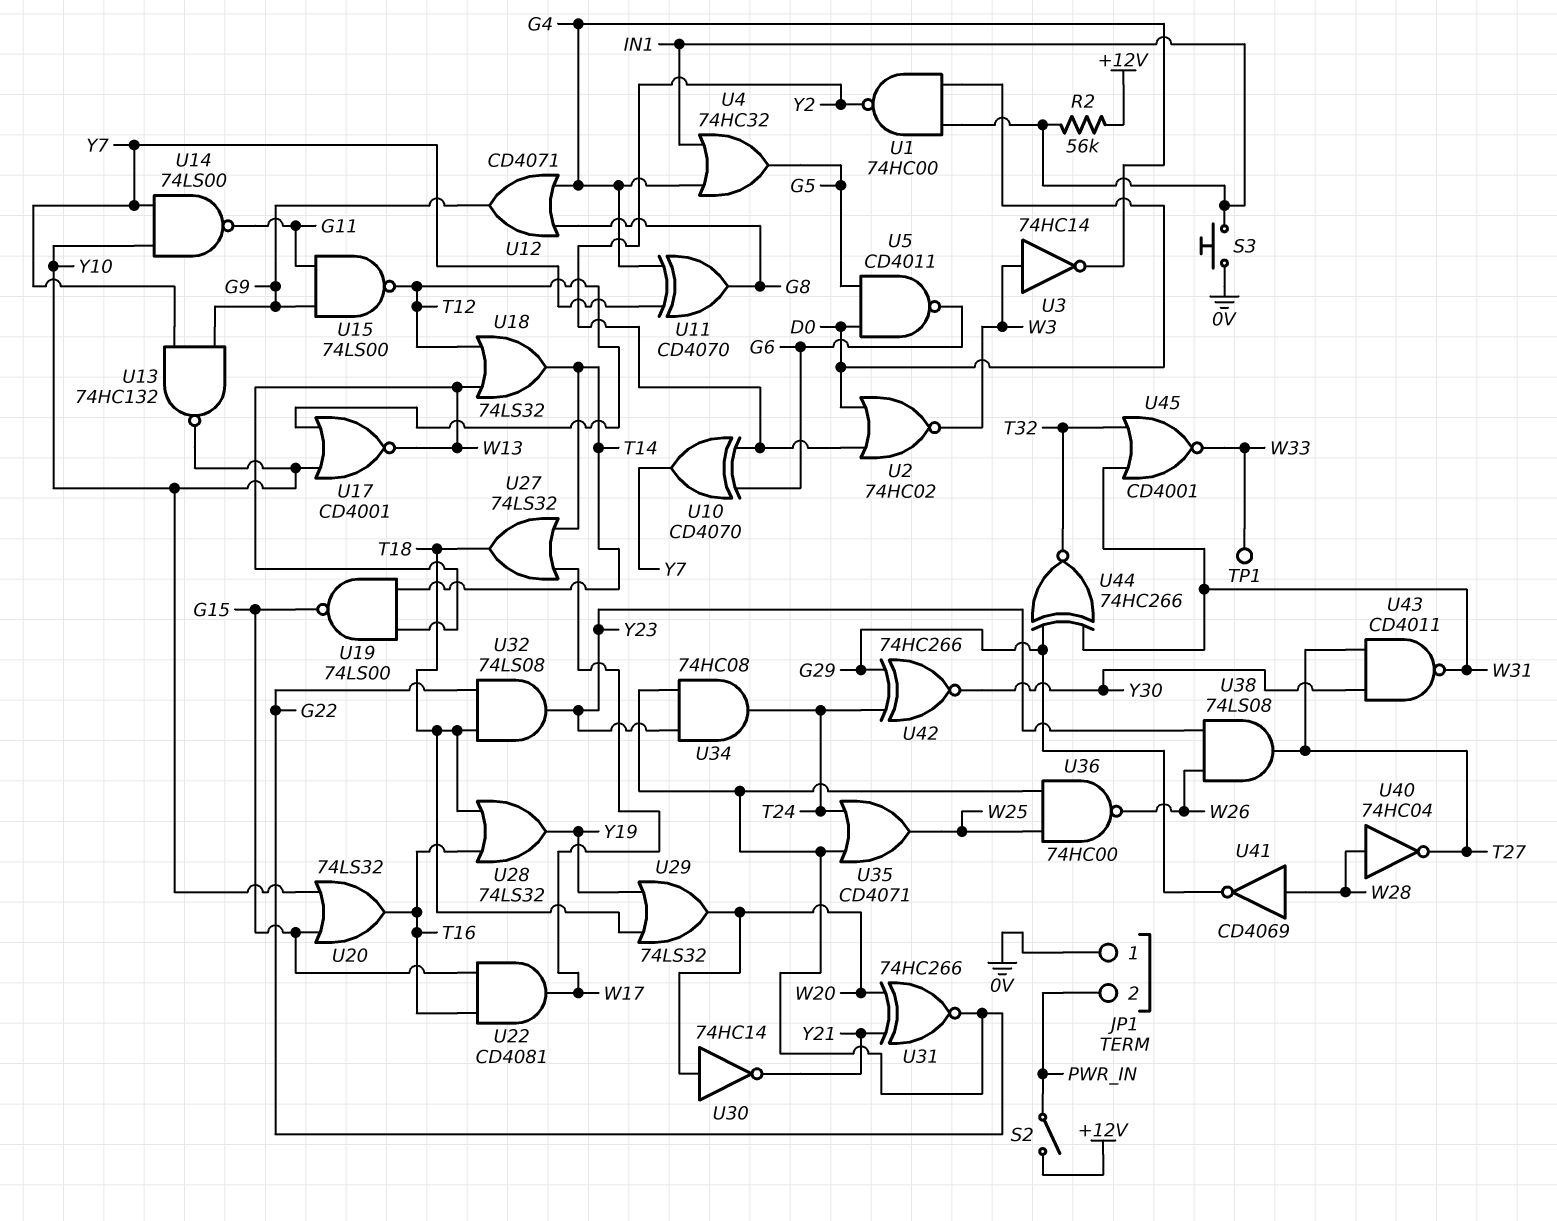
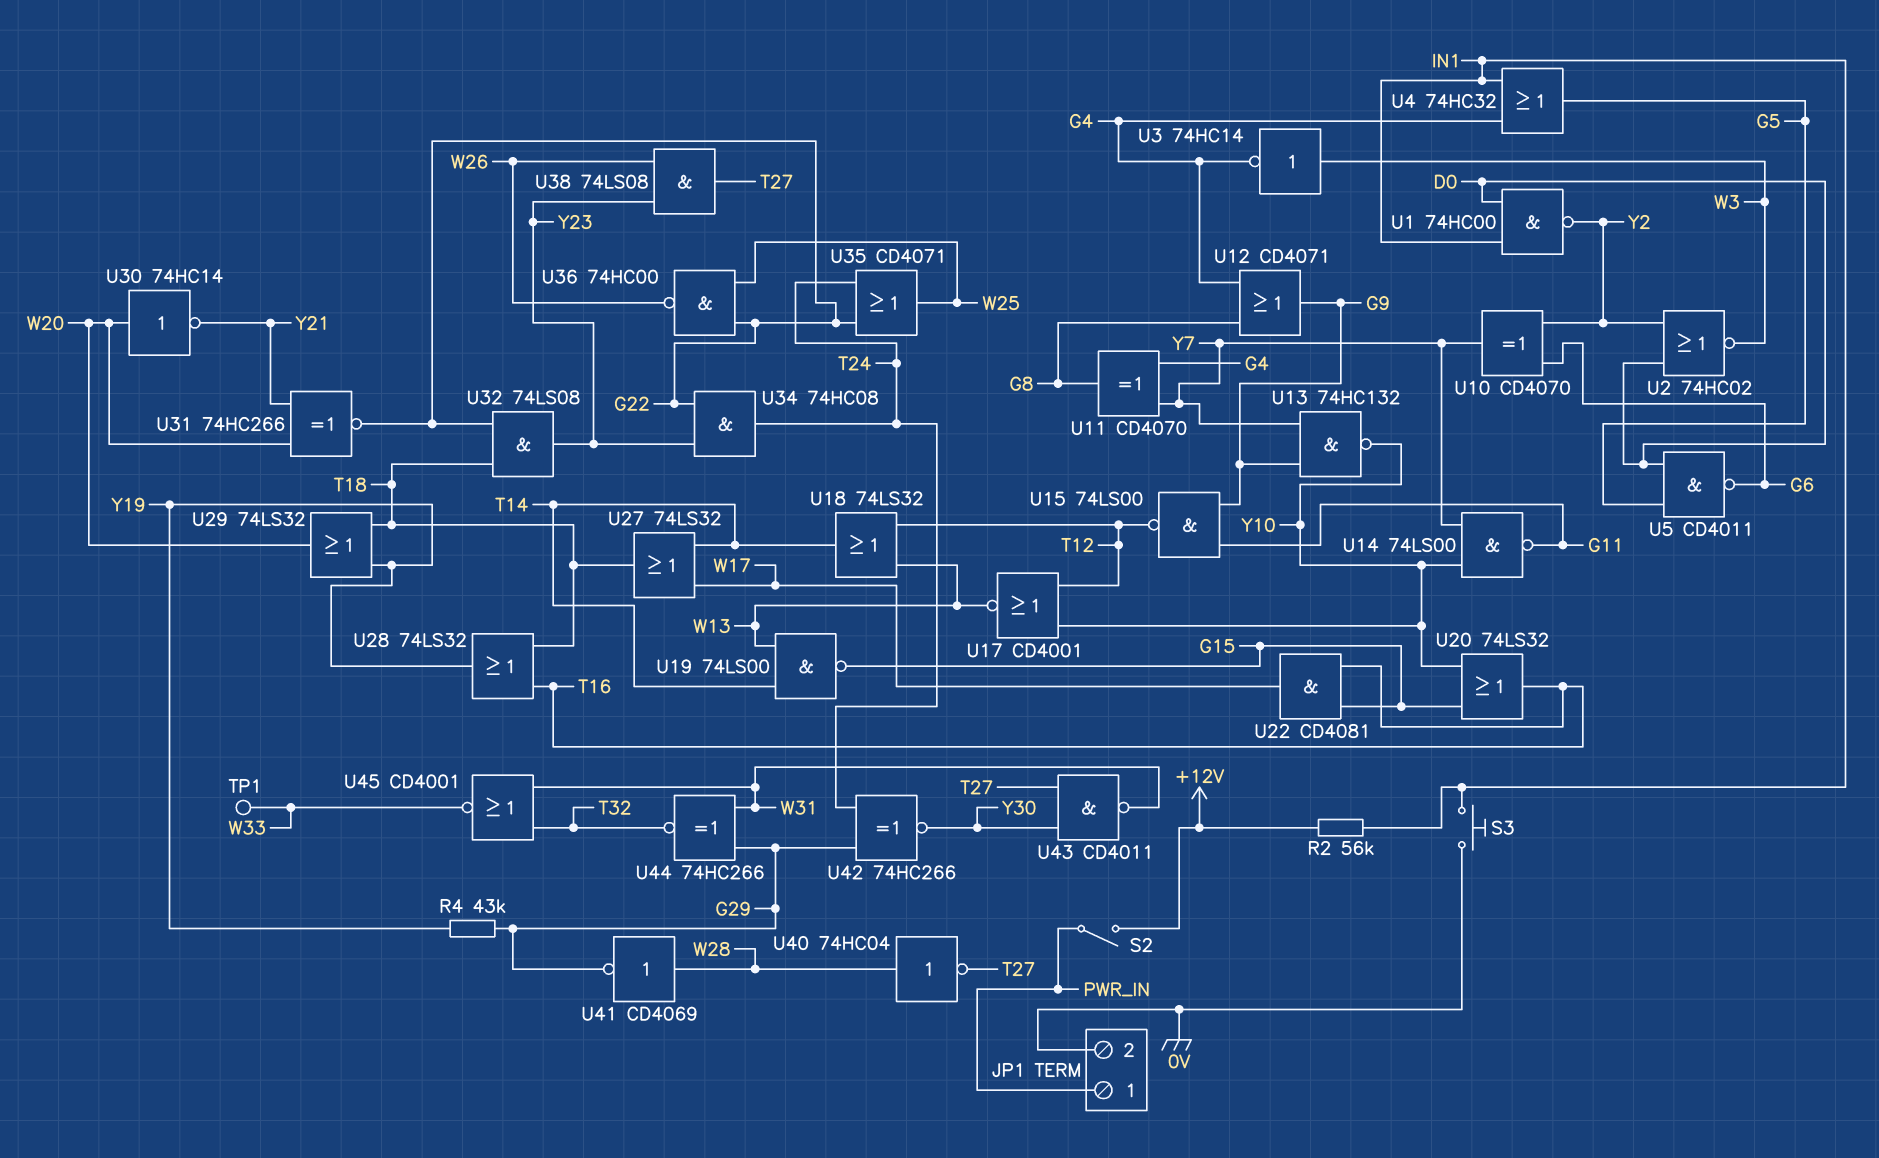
JP1 pin 1: 0V -> PWR_IN
JP1 pin 2: PWR_IN -> 0V
R4: none -> 43k (G29, Y19)

